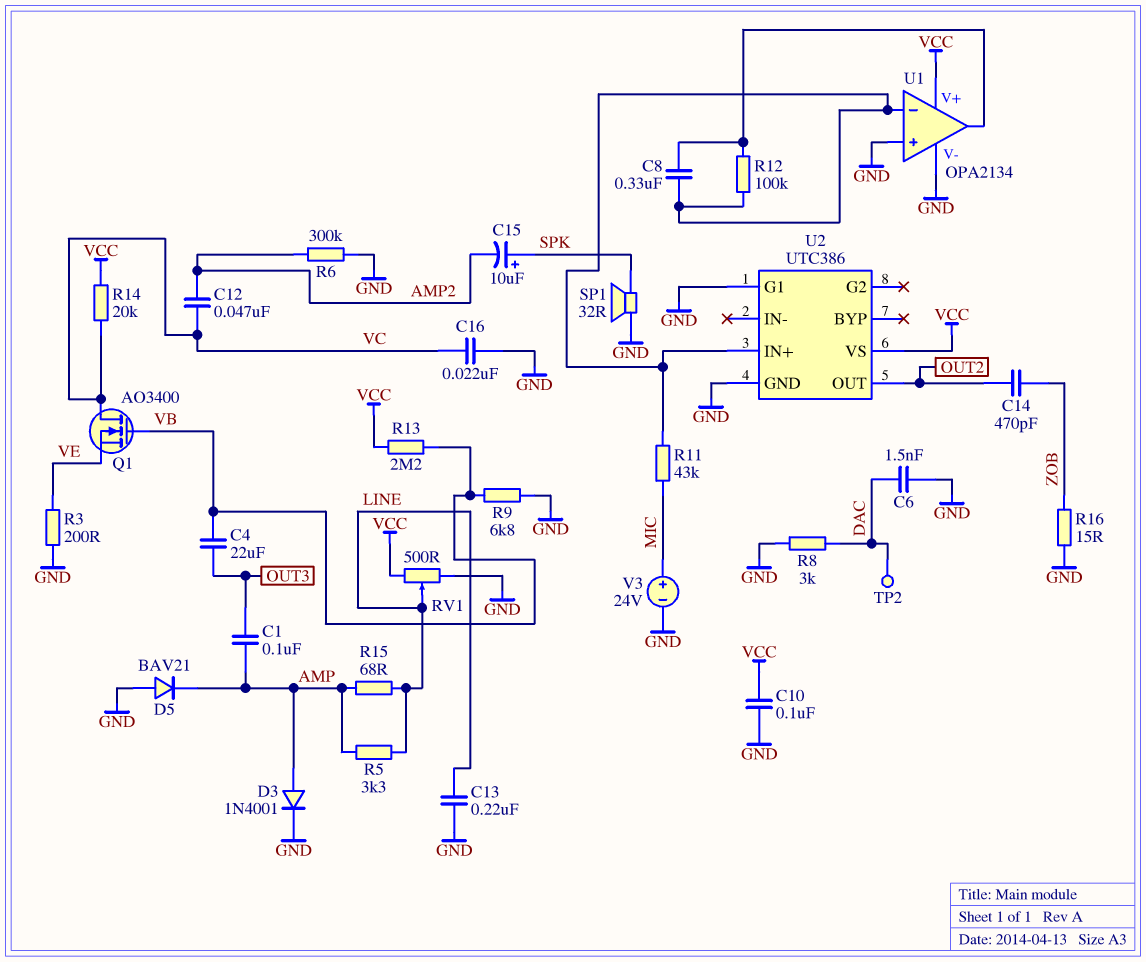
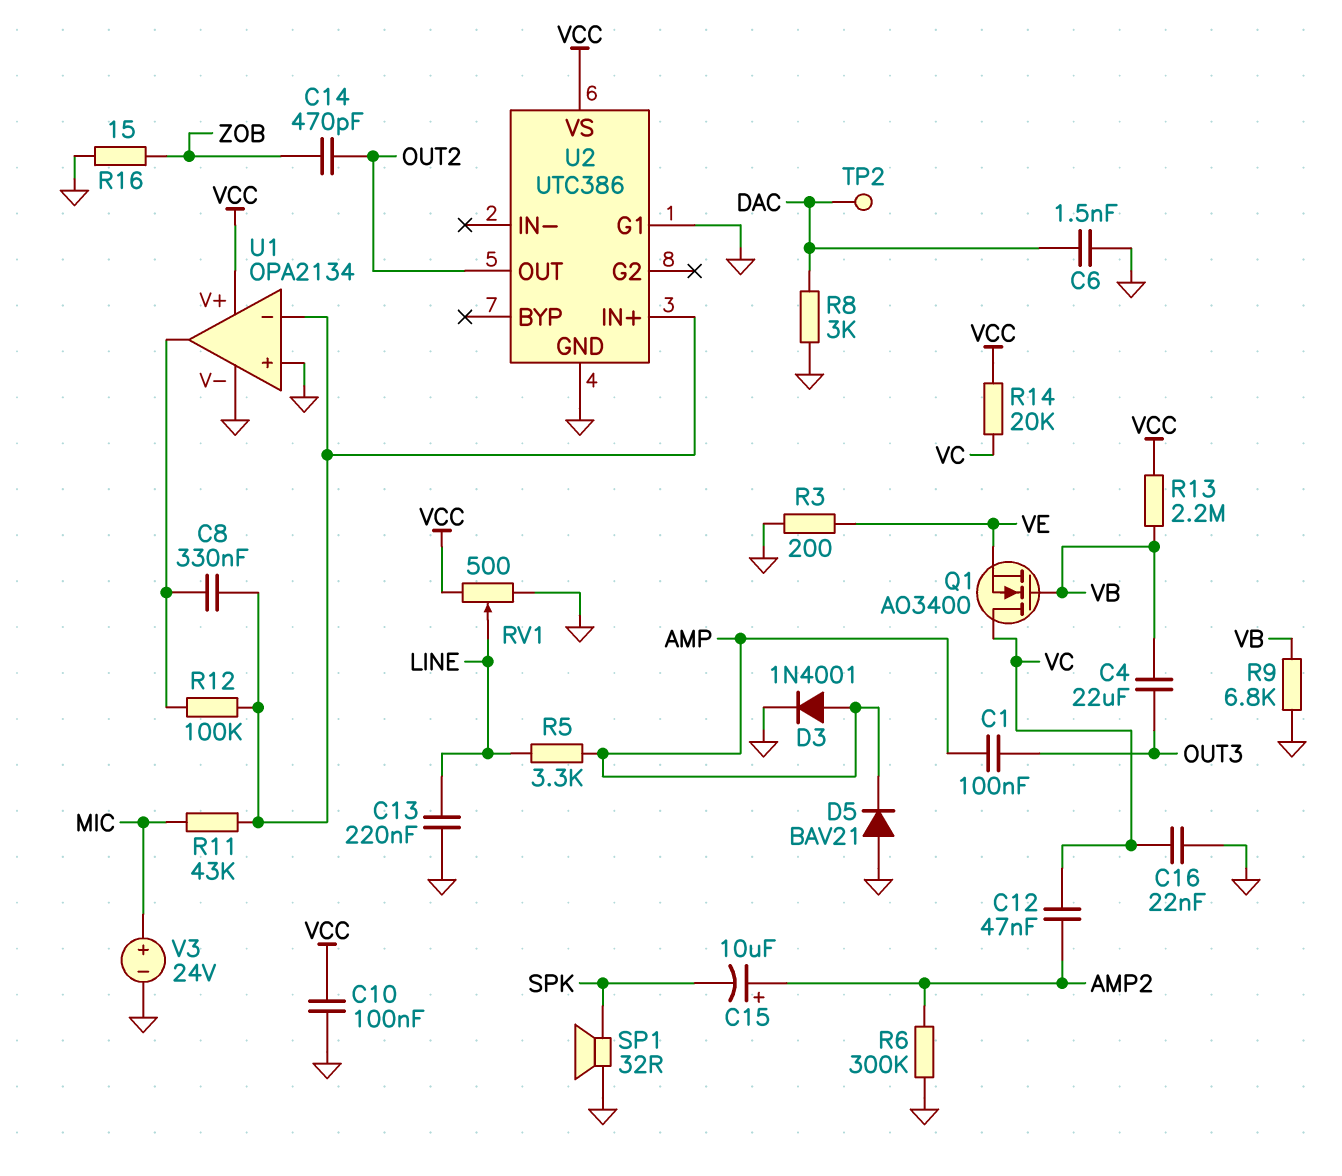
C15: 10uF (plus SPK, minus AMP2) -> 10uF (plus AMP2, minus SPK)
R15: 68 (AMP, LINE) -> none

